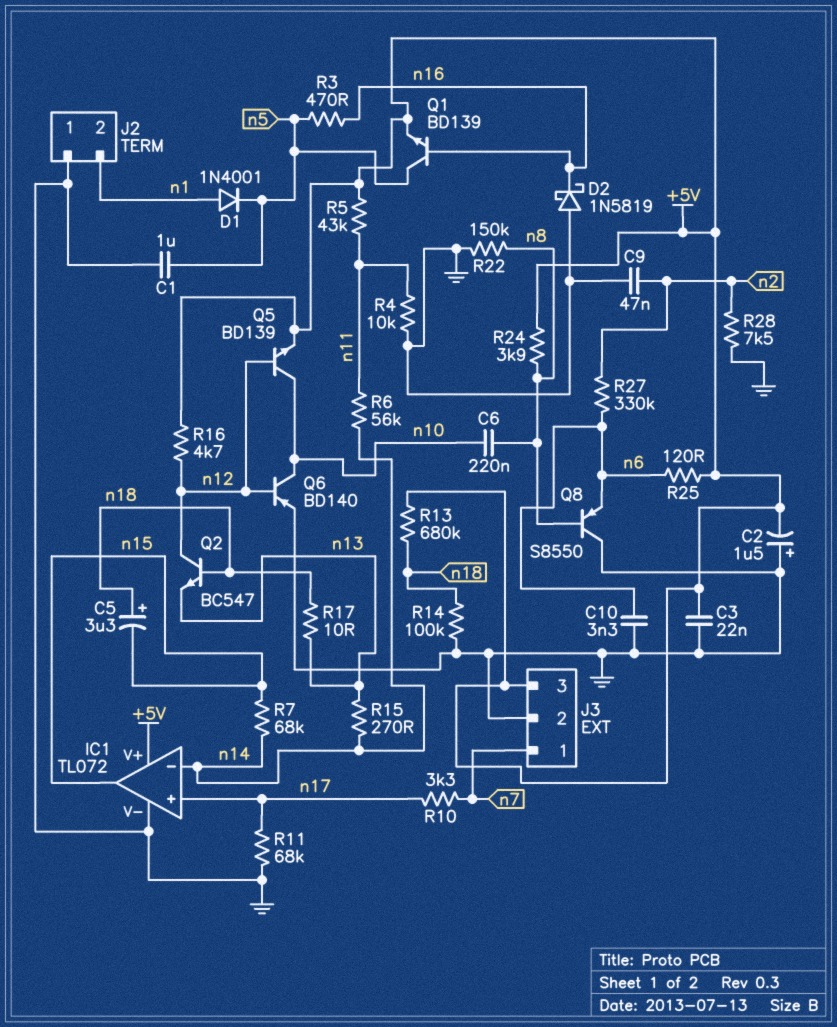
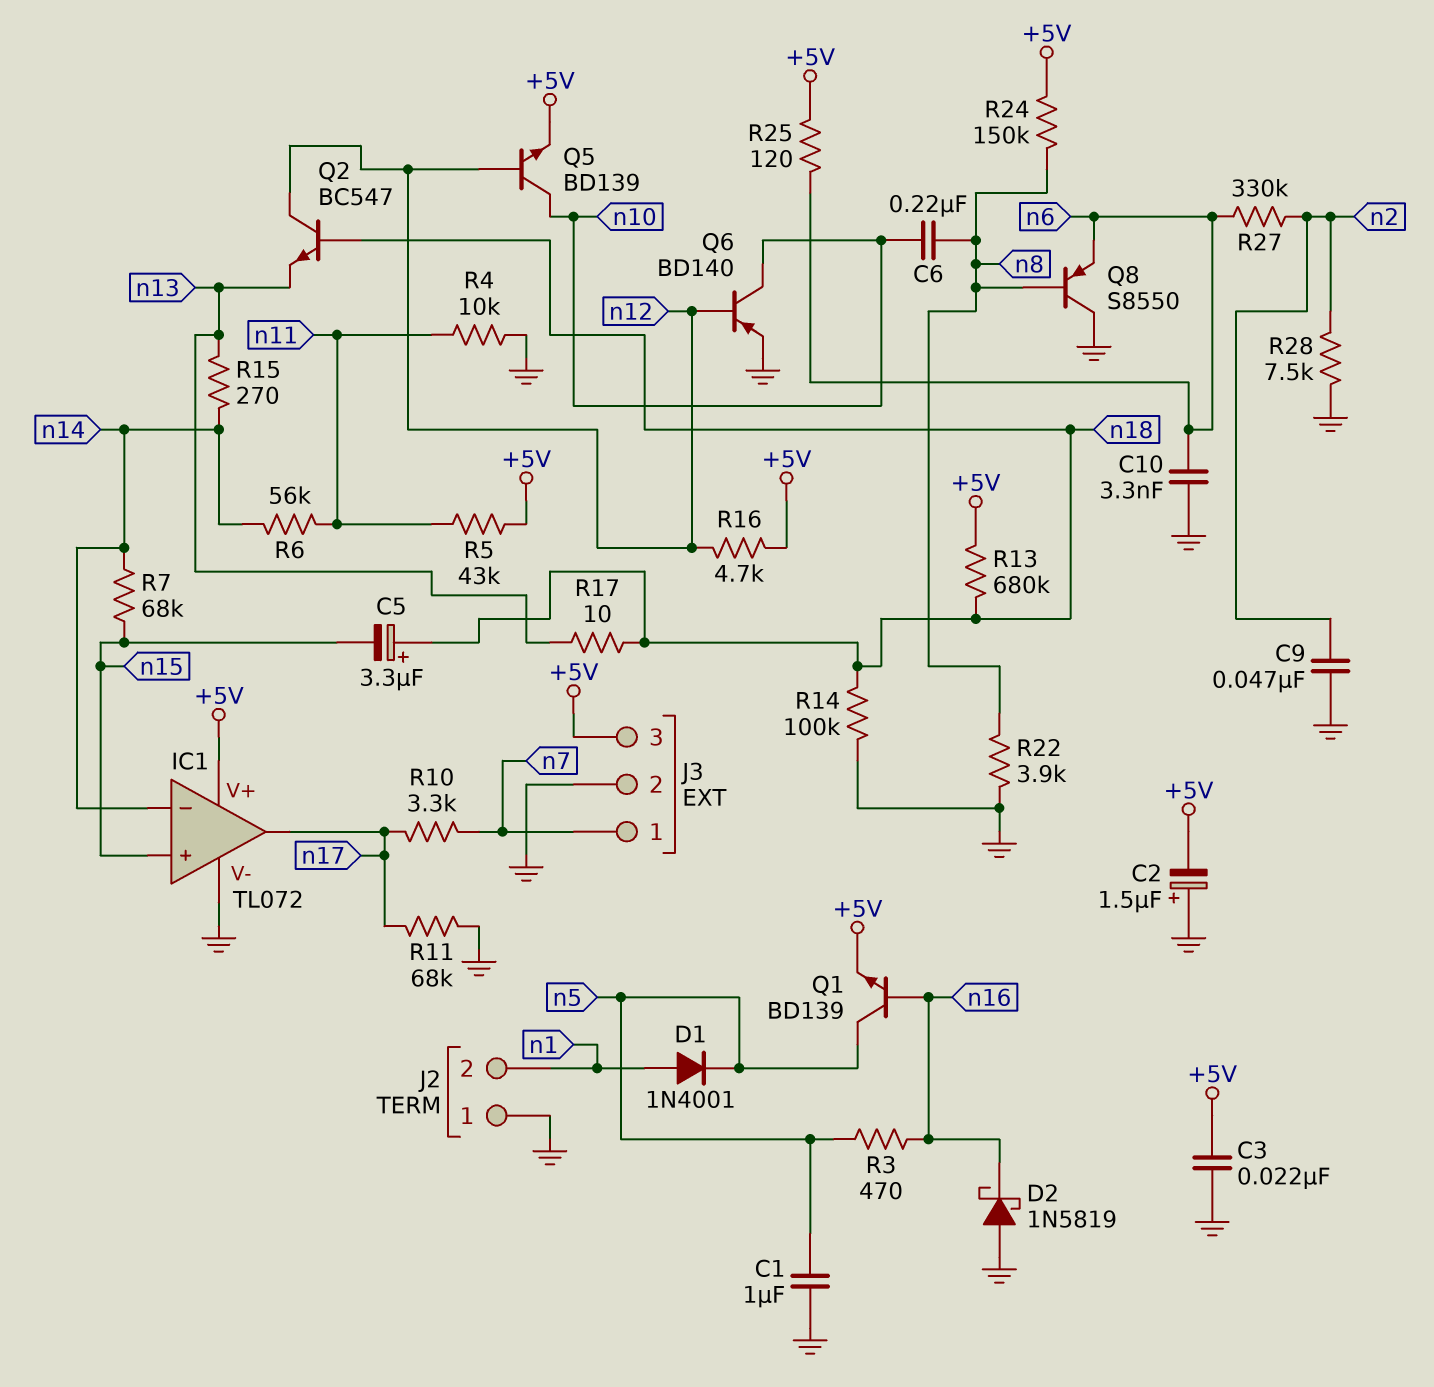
IC1 pin in+: n17 -> n15
IC1 pin out: n15 -> n17
R22: 150k (GND, n8) -> 3.9k (GND, n8)
R24: 3.9k (+5V, n8) -> 150k (+5V, n8)

